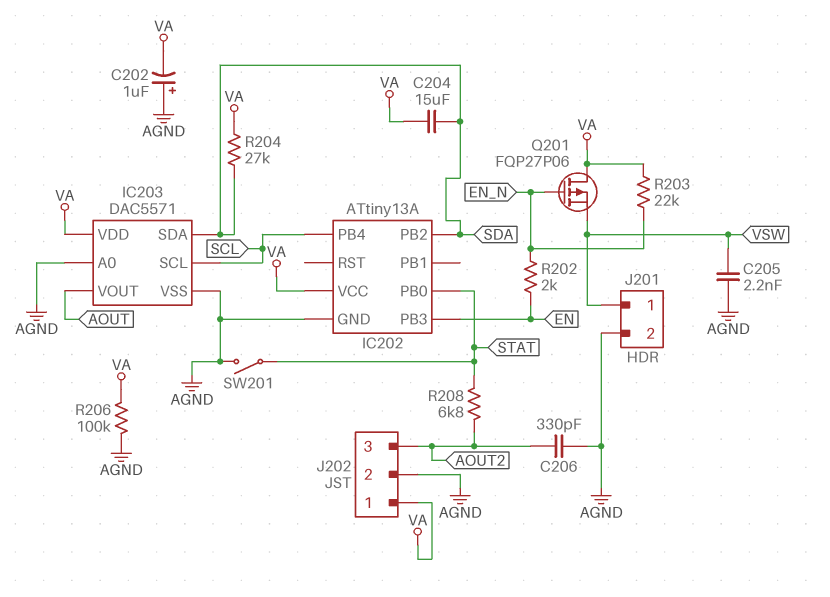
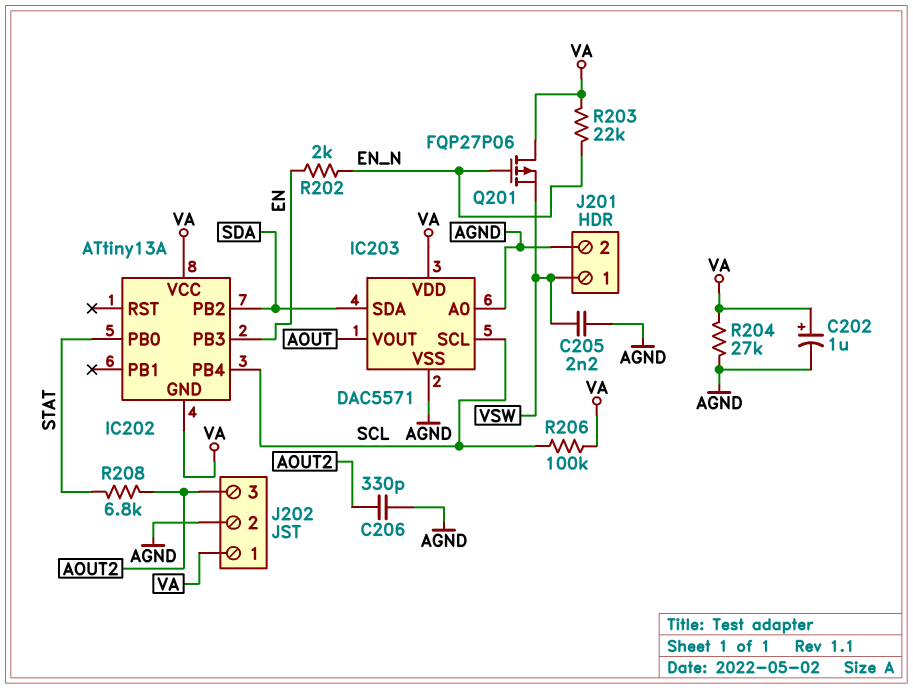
C202: 1uF (plus AGND, minus VA) -> 1uF (plus VA, minus AGND)
C204: 15uF (SDA, VA) -> none
IC202 pin GND: AGND -> VA
R204: 27k (SDA, VA) -> 27k (AGND, VA)
R206: 100k (AGND, VA) -> 100k (SCL, VA)
SW201: switch (AGND, STAT) -> none

